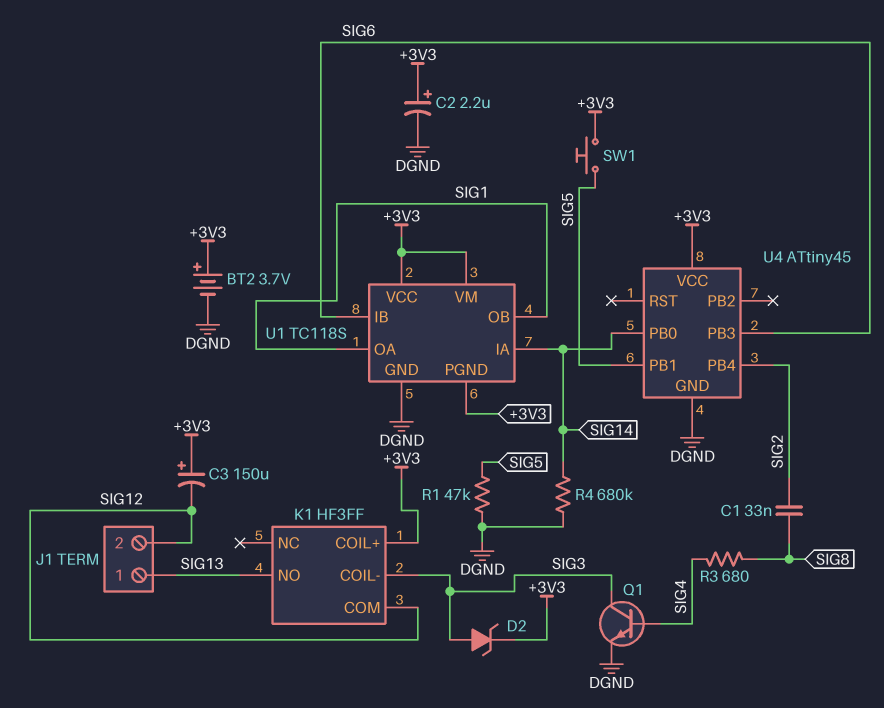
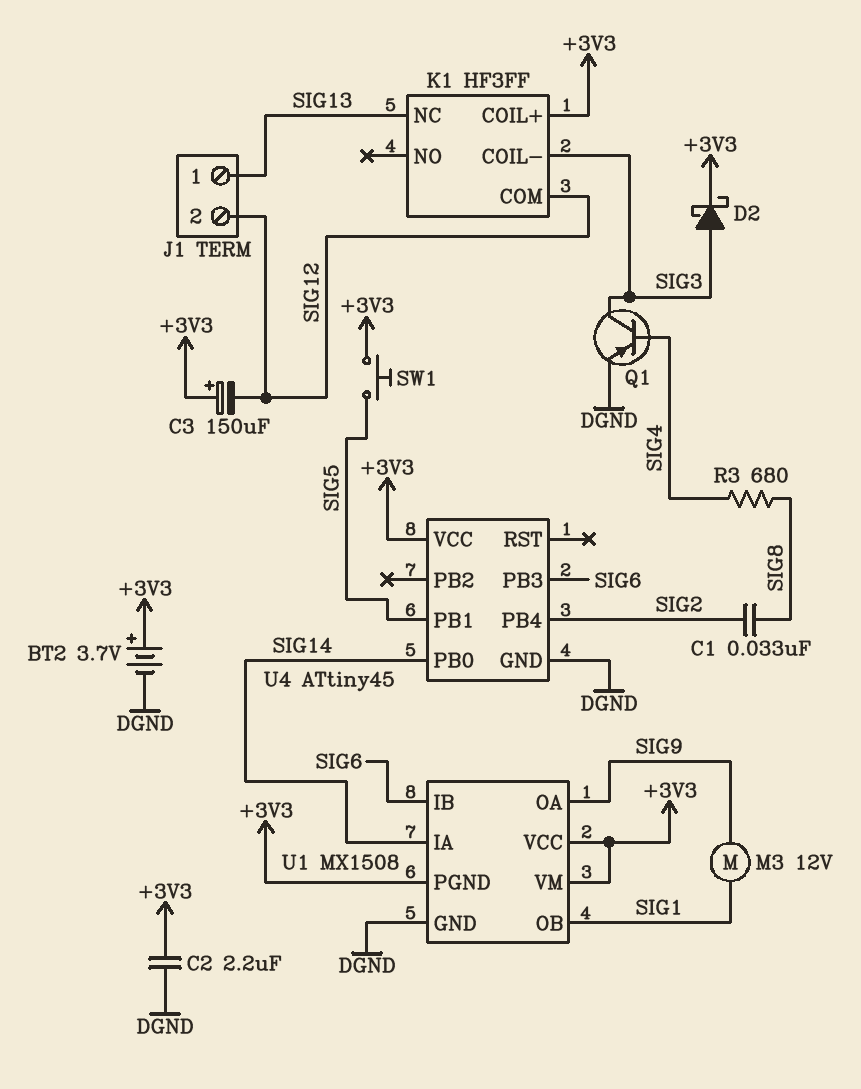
C2: 2.2uF (plus +3V3, minus DGND) -> 2.2uF (+3V3, DGND)
D2: zener (A SIG3, K +3V3) -> schottky (A SIG3, K +3V3)
K1 pin NC: none -> SIG13
K1 pin NO: SIG13 -> none
M3: none -> motor 12V (SIG1, SIG9)
Q1: NPN (B SIG4, C SIG3, E DGND) -> PNP (B SIG4, C SIG3, E DGND)
R1: 47k (DGND, SIG5) -> none
R4: 680k (DGND, SIG14) -> none
U1: TC118S -> MX1508
U1 pin OA: SIG1 -> SIG9

